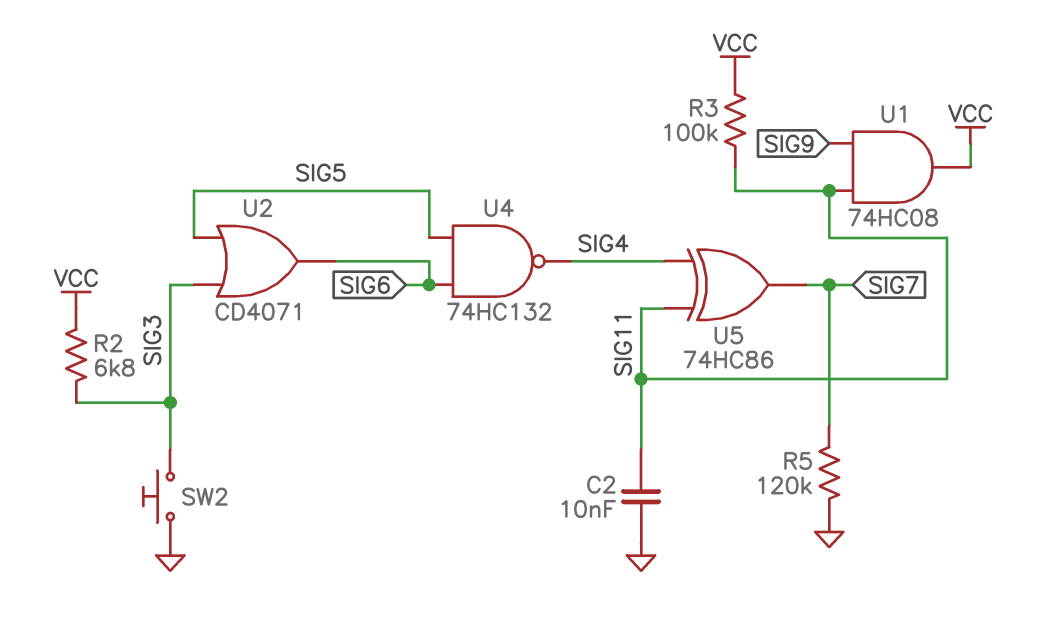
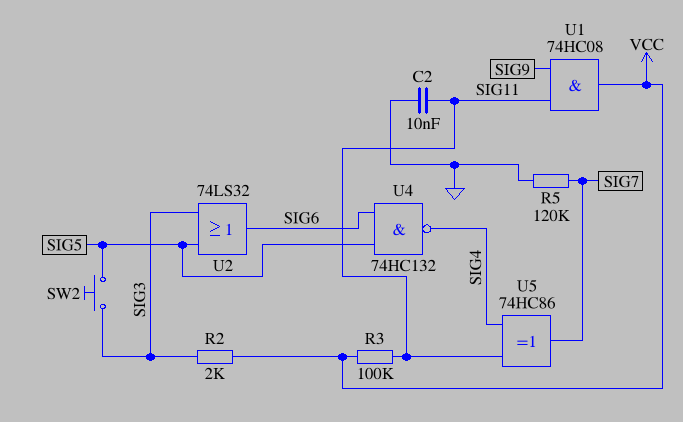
R2: 6.8k (SIG3, VCC) -> 2k (SIG3, VCC)
SW2: button (GND, SIG3) -> button (SIG3, SIG5)
U2: OR CD4071 (in SIG3, in SIG5, out SIG6) -> OR 74LS32 (in SIG3, in SIG5, out SIG6)

